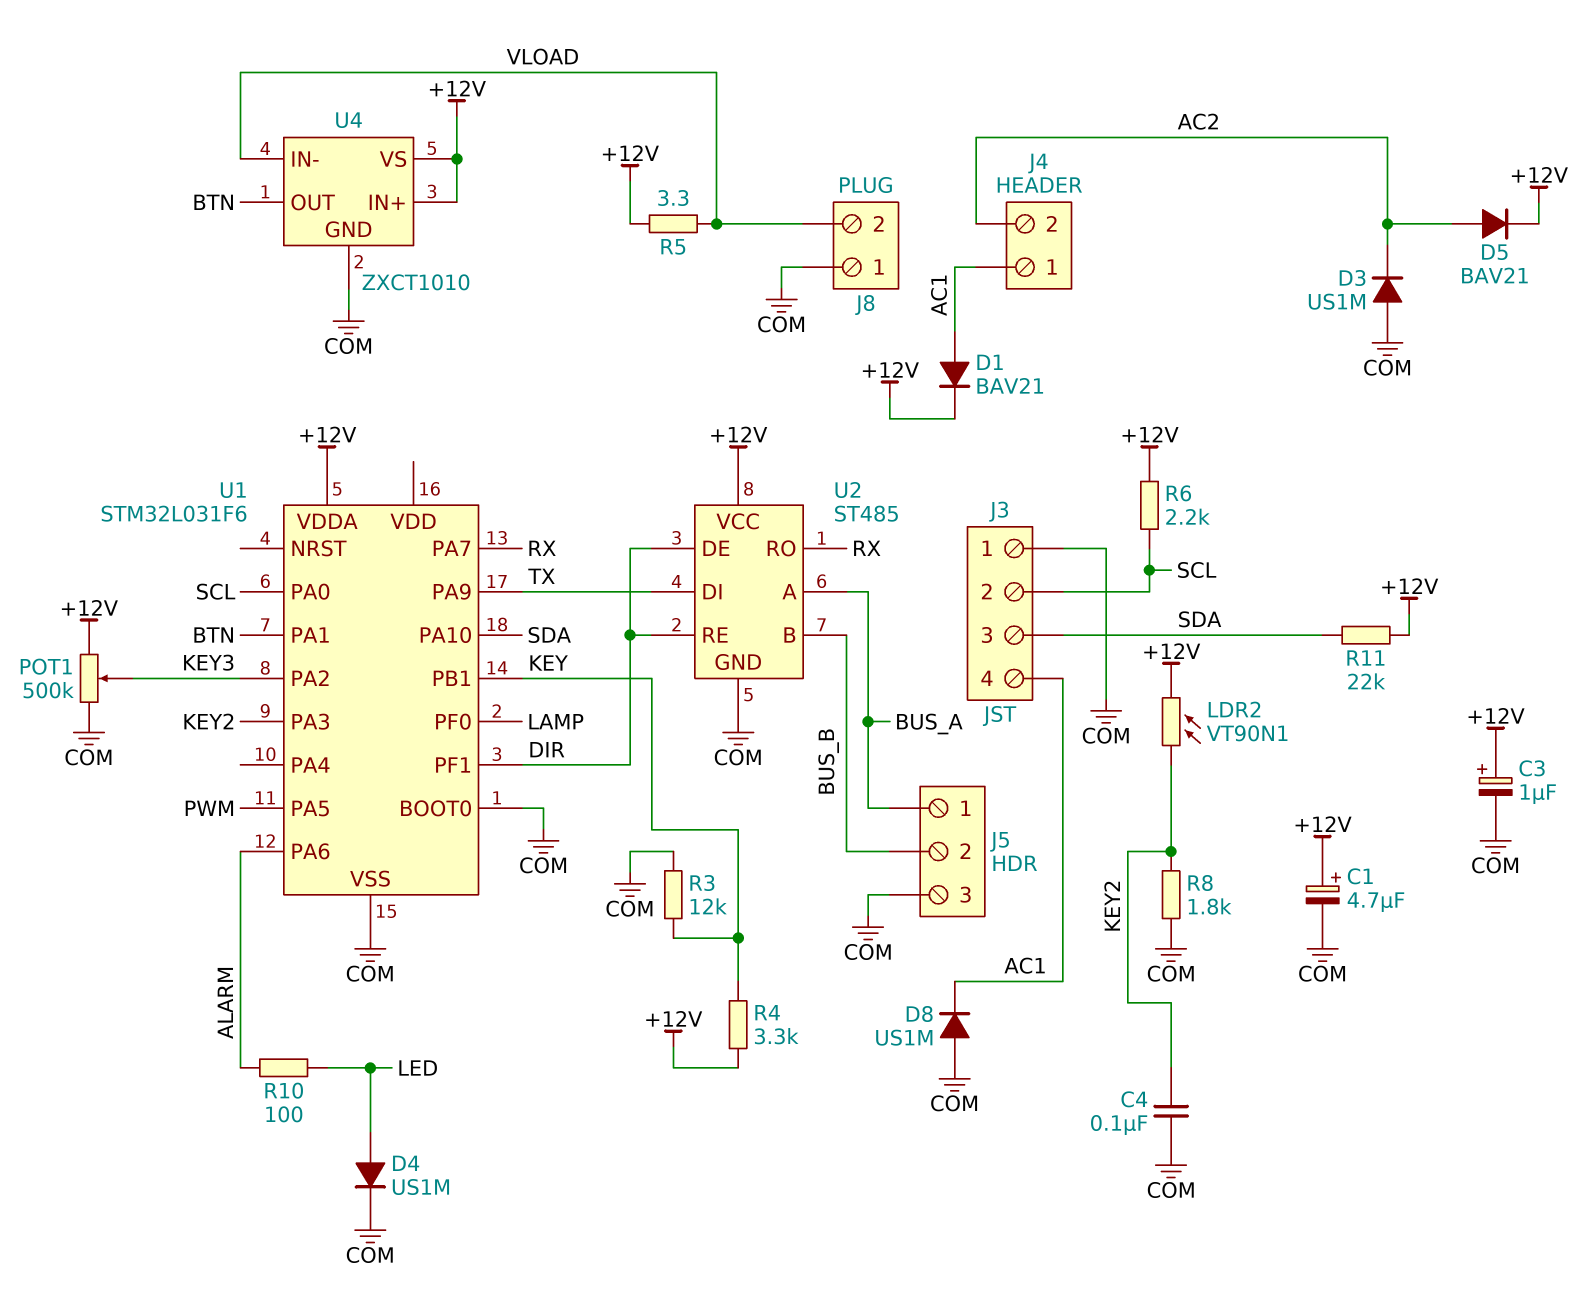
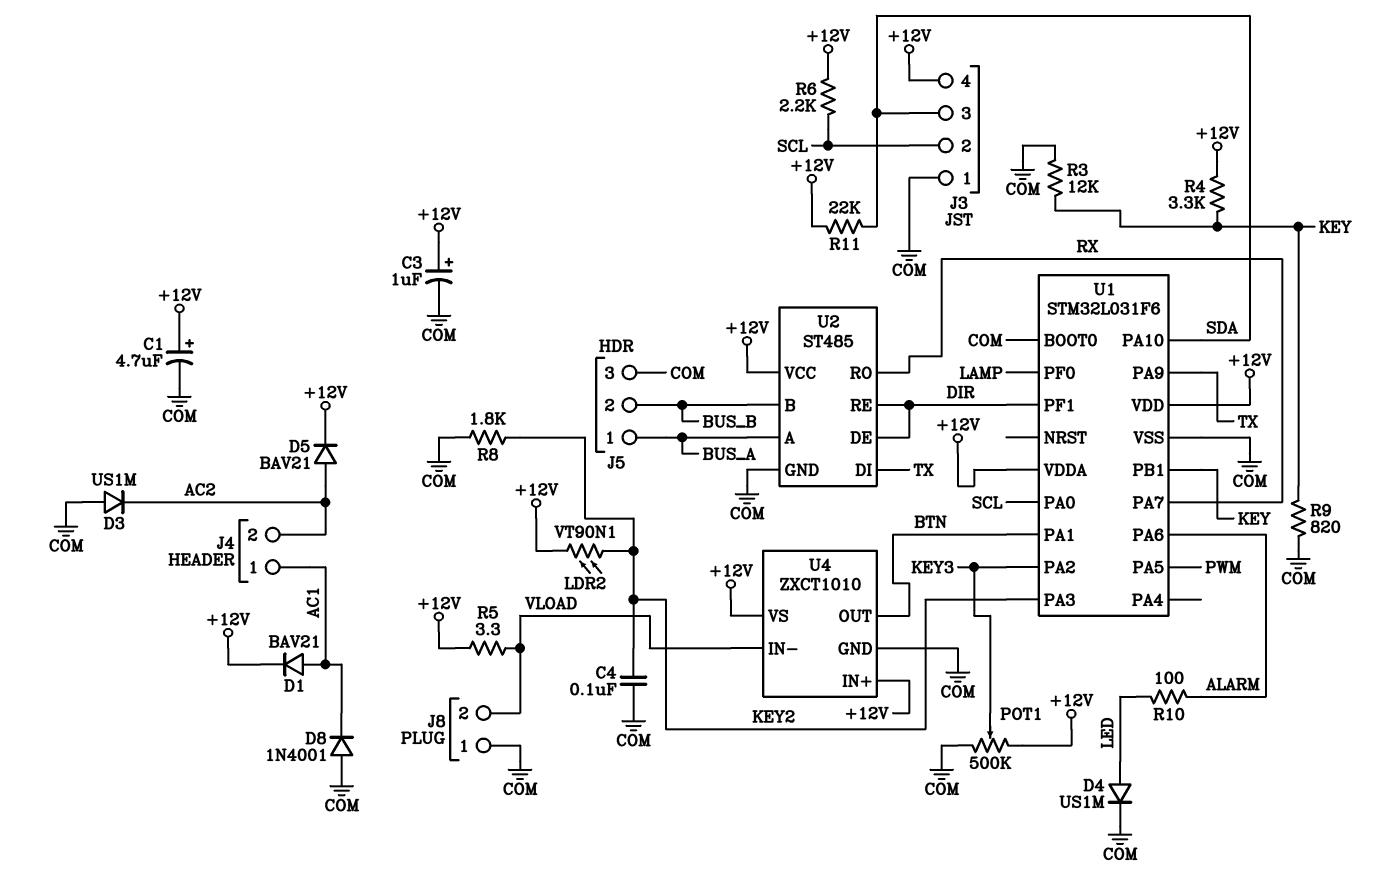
D8: diode US1M (A COM, K AC1) -> diode 1N4001 (A COM, K AC1)
J3 pin 4: AC1 -> +12V
R9: none -> 820 (COM, KEY)
U1 pin VDD: none -> +12V

